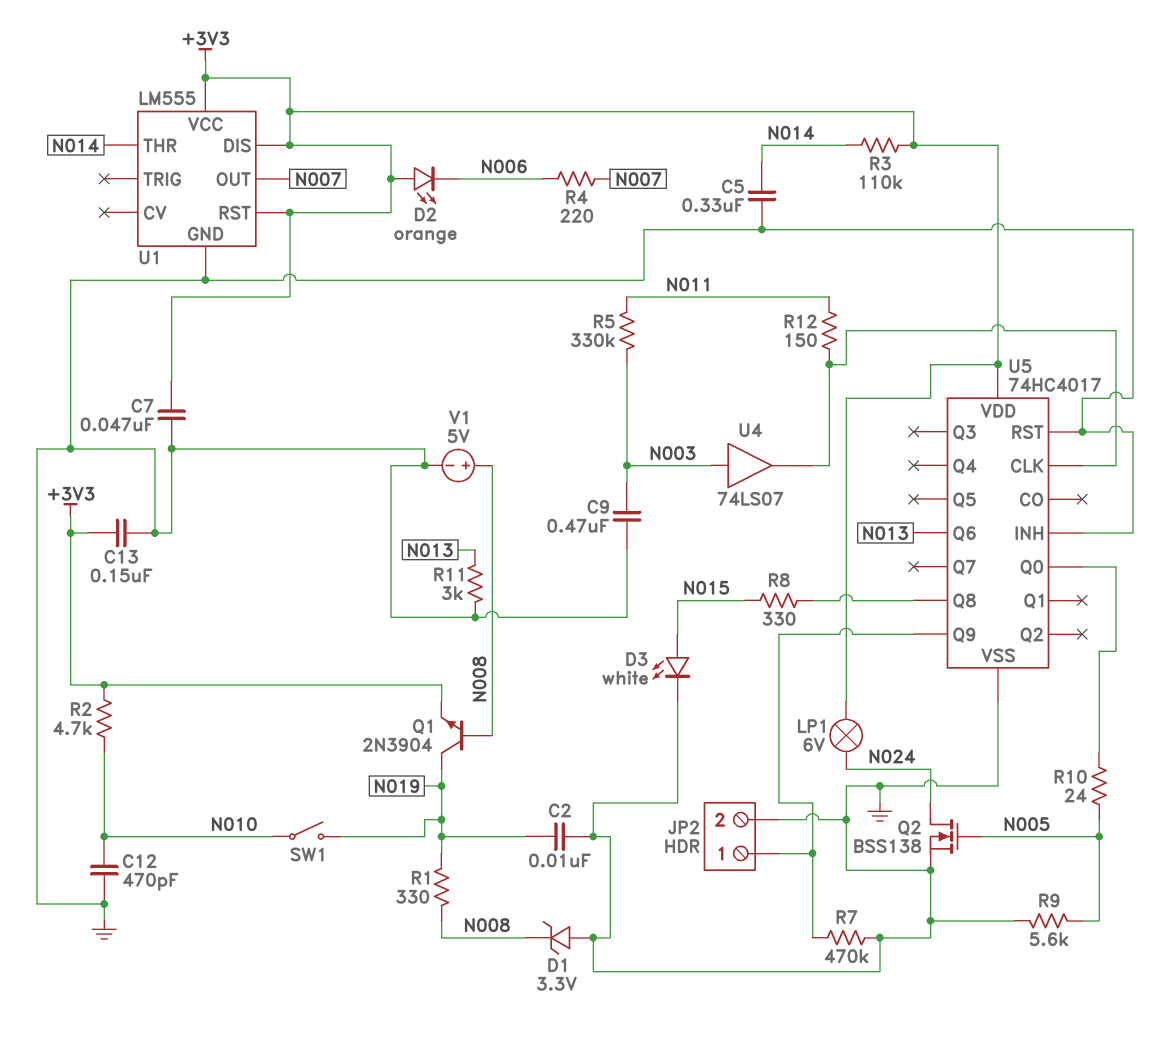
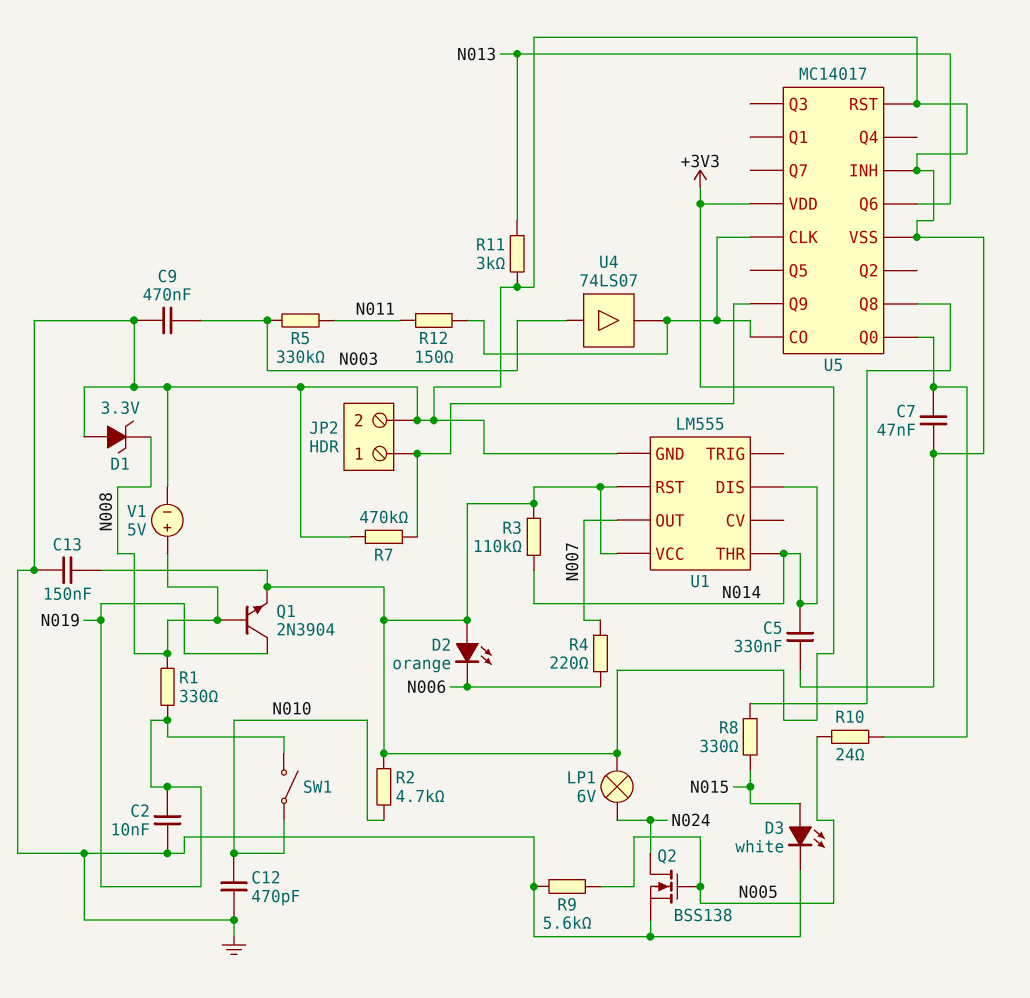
C7: 47nF (+3V3, GND) -> 47nF (GND, U5/Q0)
U1 pin DIS: +3V3 -> N014
U5: 74HC4017 -> MC14017
U5 pin CO: none -> U5/CLK

